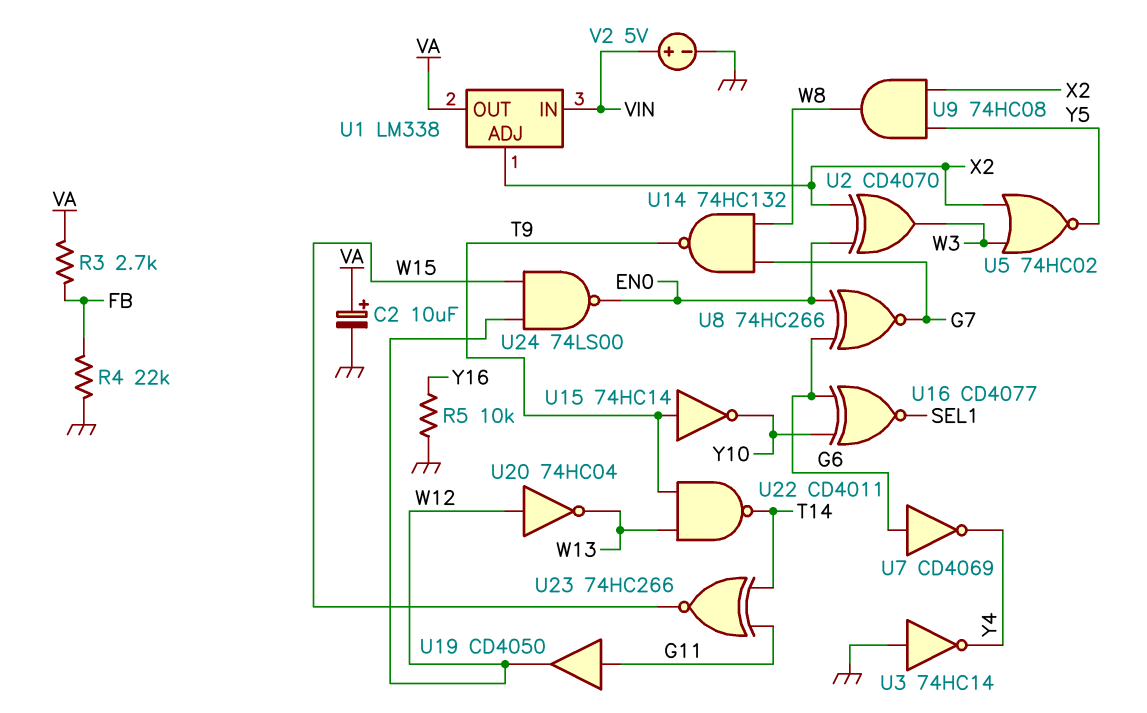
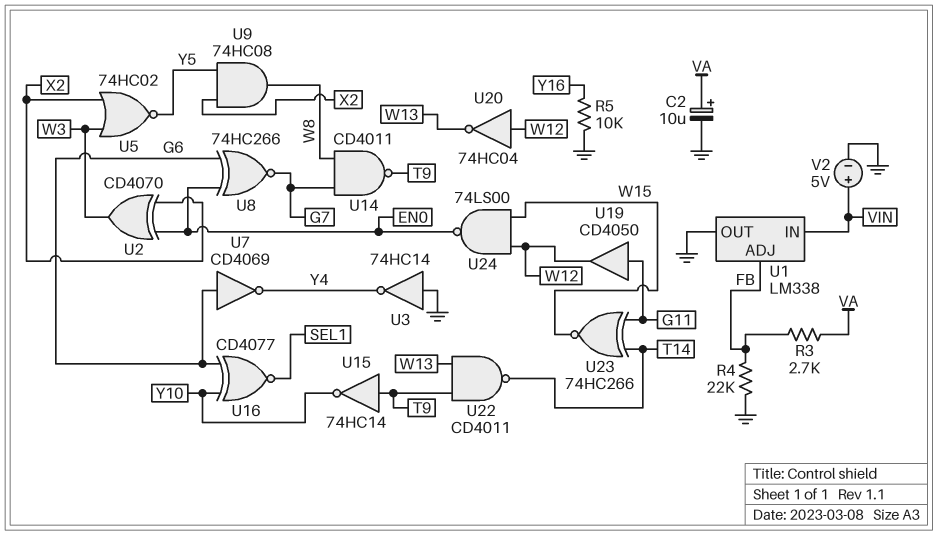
U1 pin ADJ: X2 -> FB
U1 pin OUT: VA -> GND
U14: NAND 74HC132 (in G7, in W8, out T9) -> NAND CD4011 (in G7, in W8, out T9)

